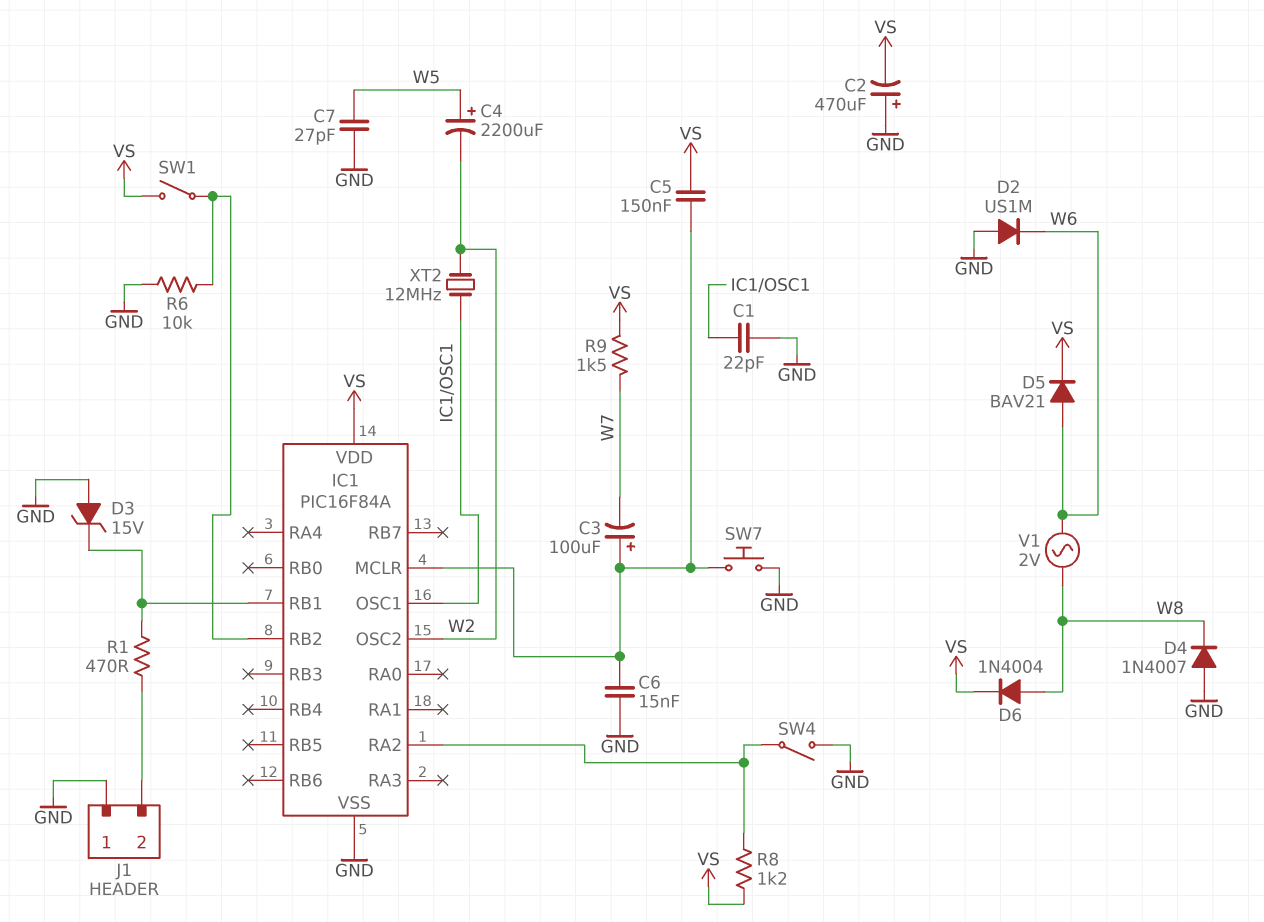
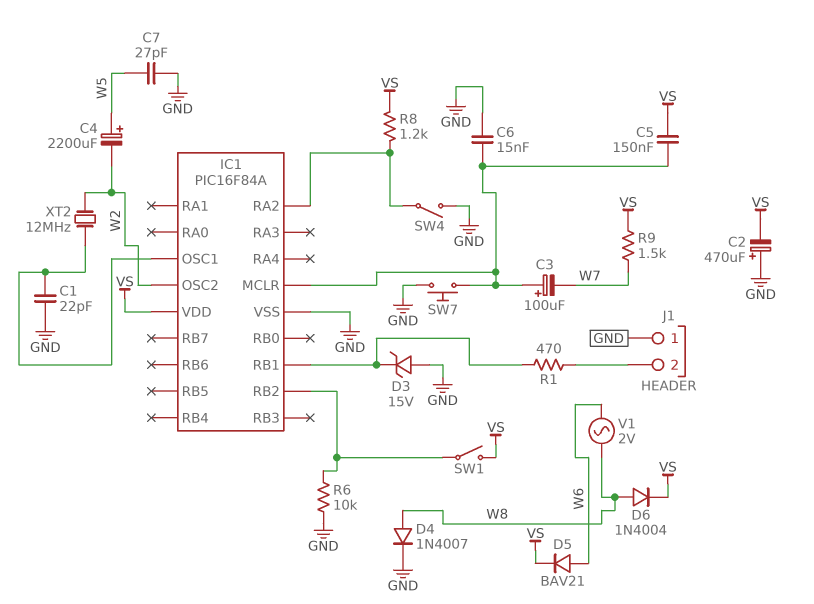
D2: diode US1M (A GND, K W6) -> none
D4: diode 1N4007 (A GND, K W8) -> diode 1N4007 (A W8, K GND)

